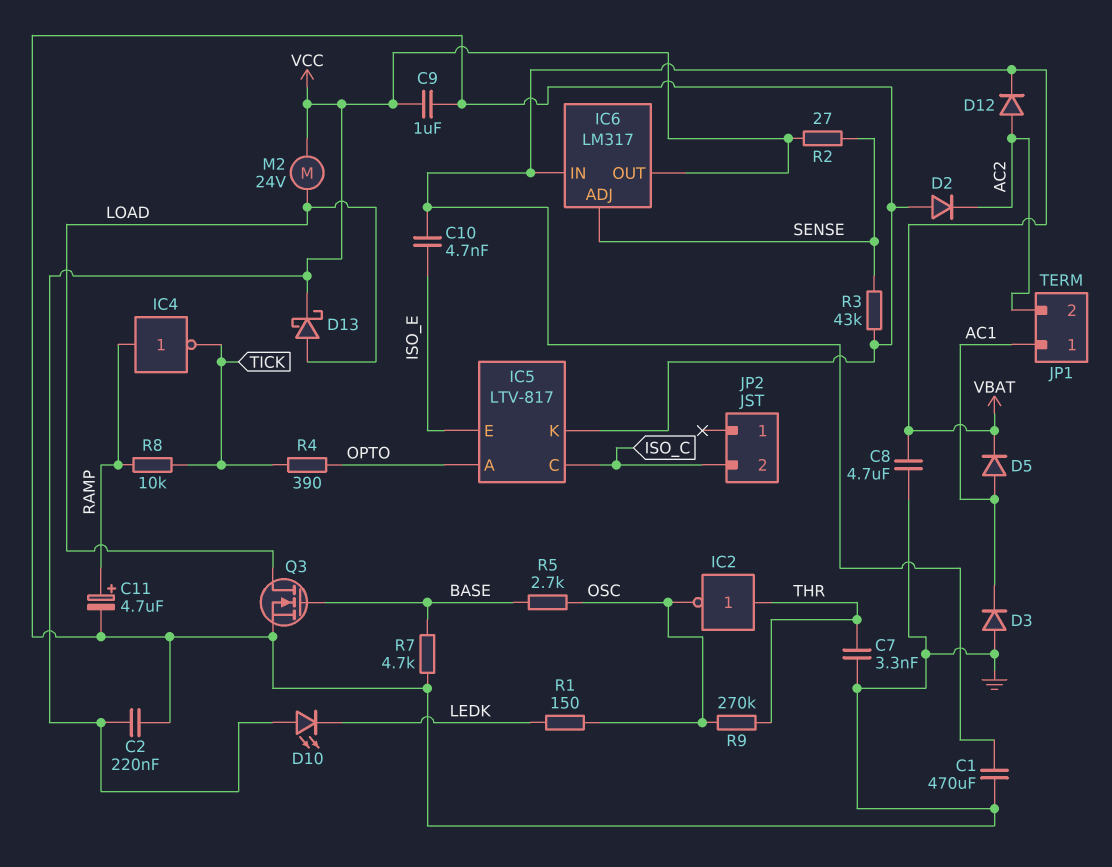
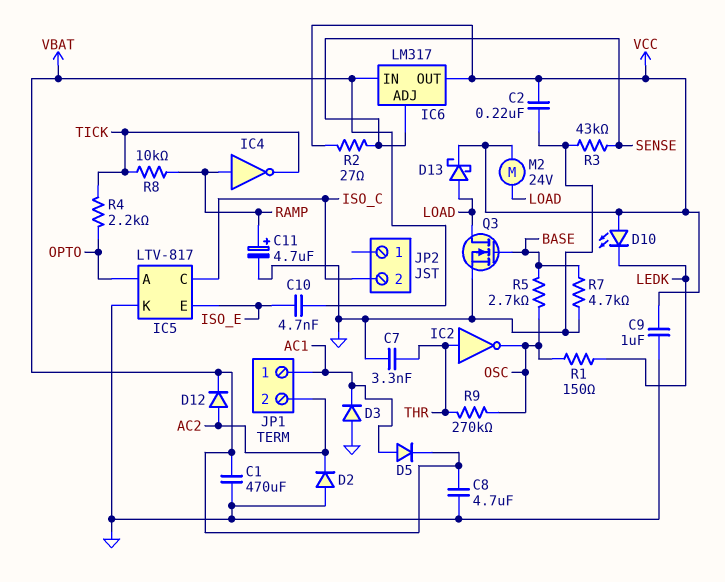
R4: 390 (OPTO, TICK) -> 2.2k (OPTO, TICK)

